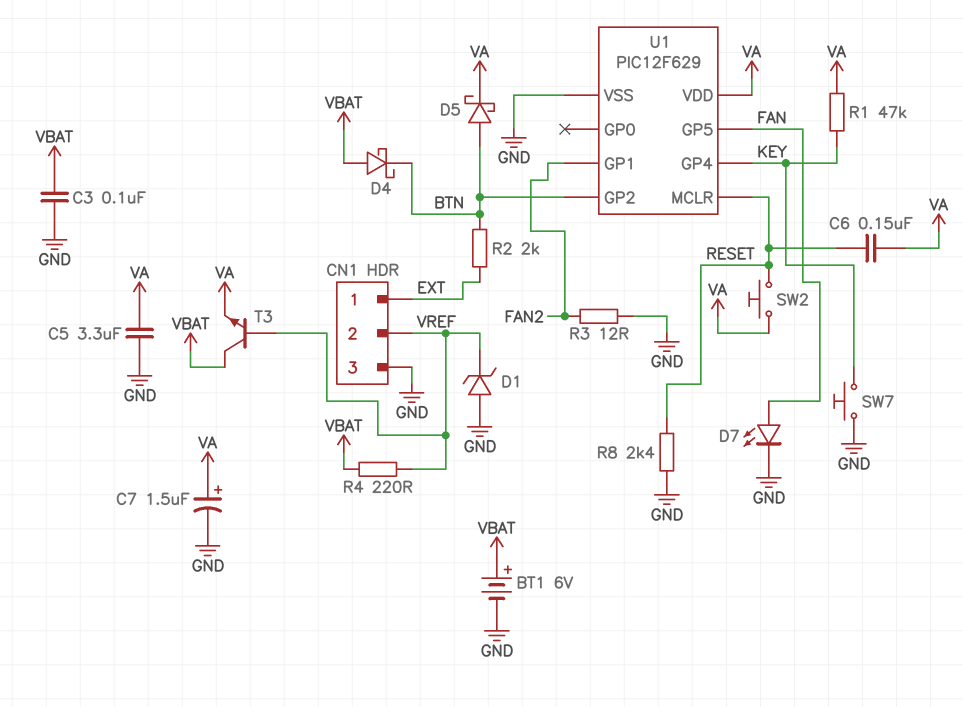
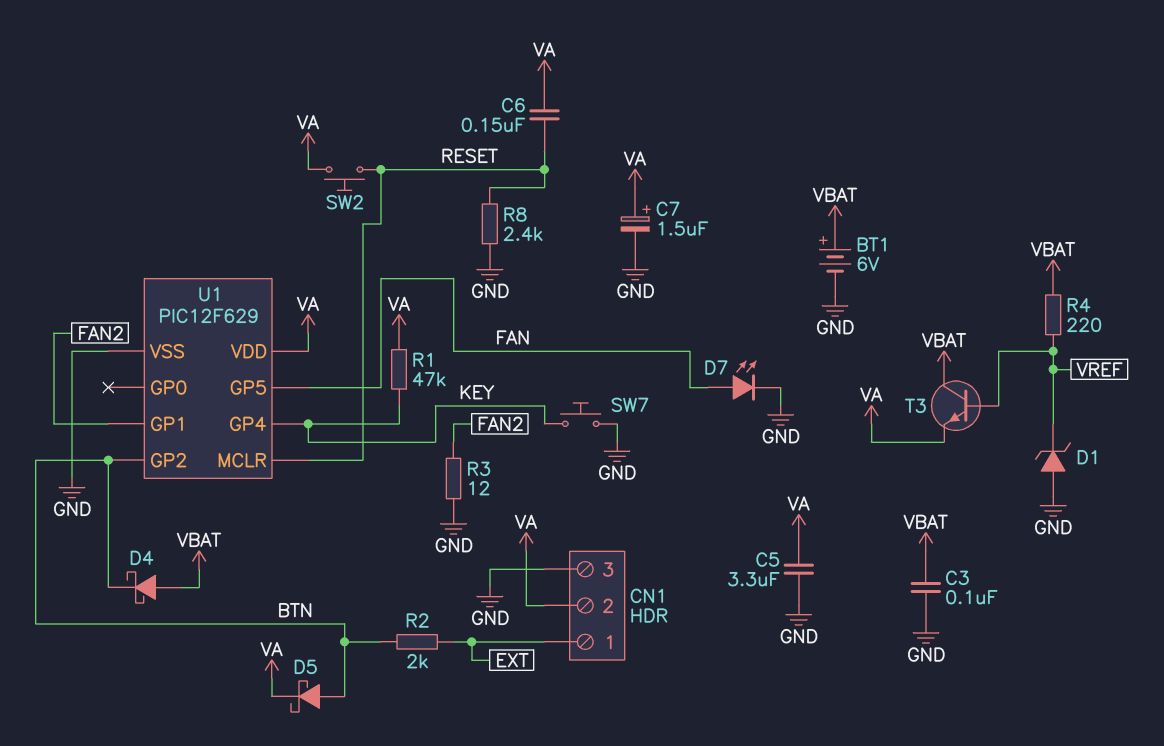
CN1 pin 2: VREF -> VA

